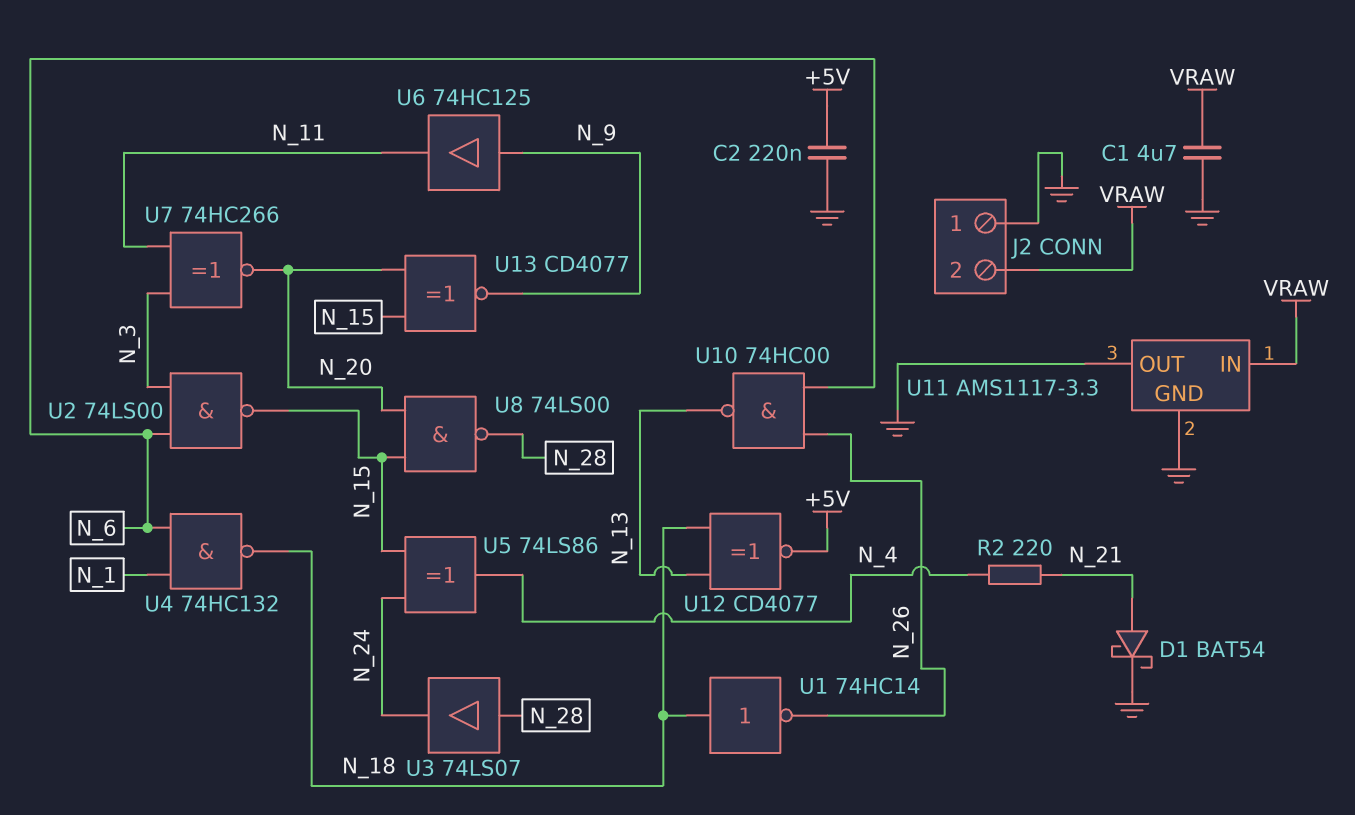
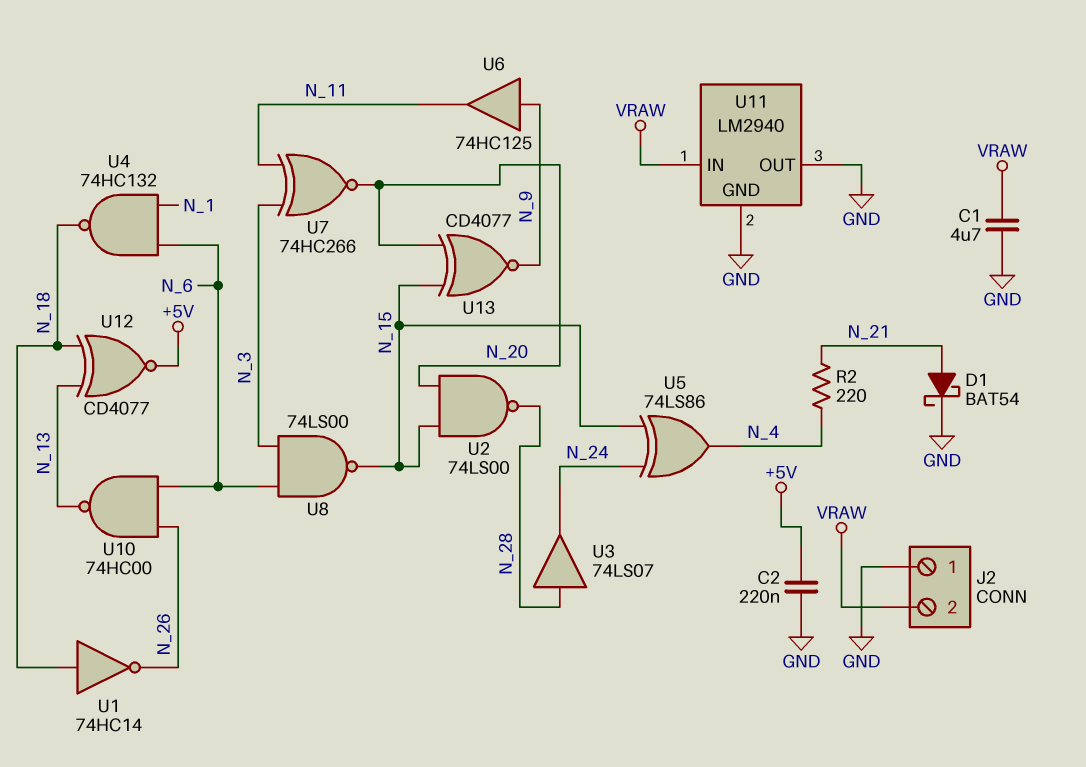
U2: NAND 74LS00 (in N_3, in N_6, out N_15) -> NAND 74LS00 (in N_15, in N_20, out N_28)
U8: NAND 74LS00 (in N_15, in N_20, out N_28) -> NAND 74LS00 (in N_3, in N_6, out N_15)
U11: AMS1117-3.3 -> LM2940

